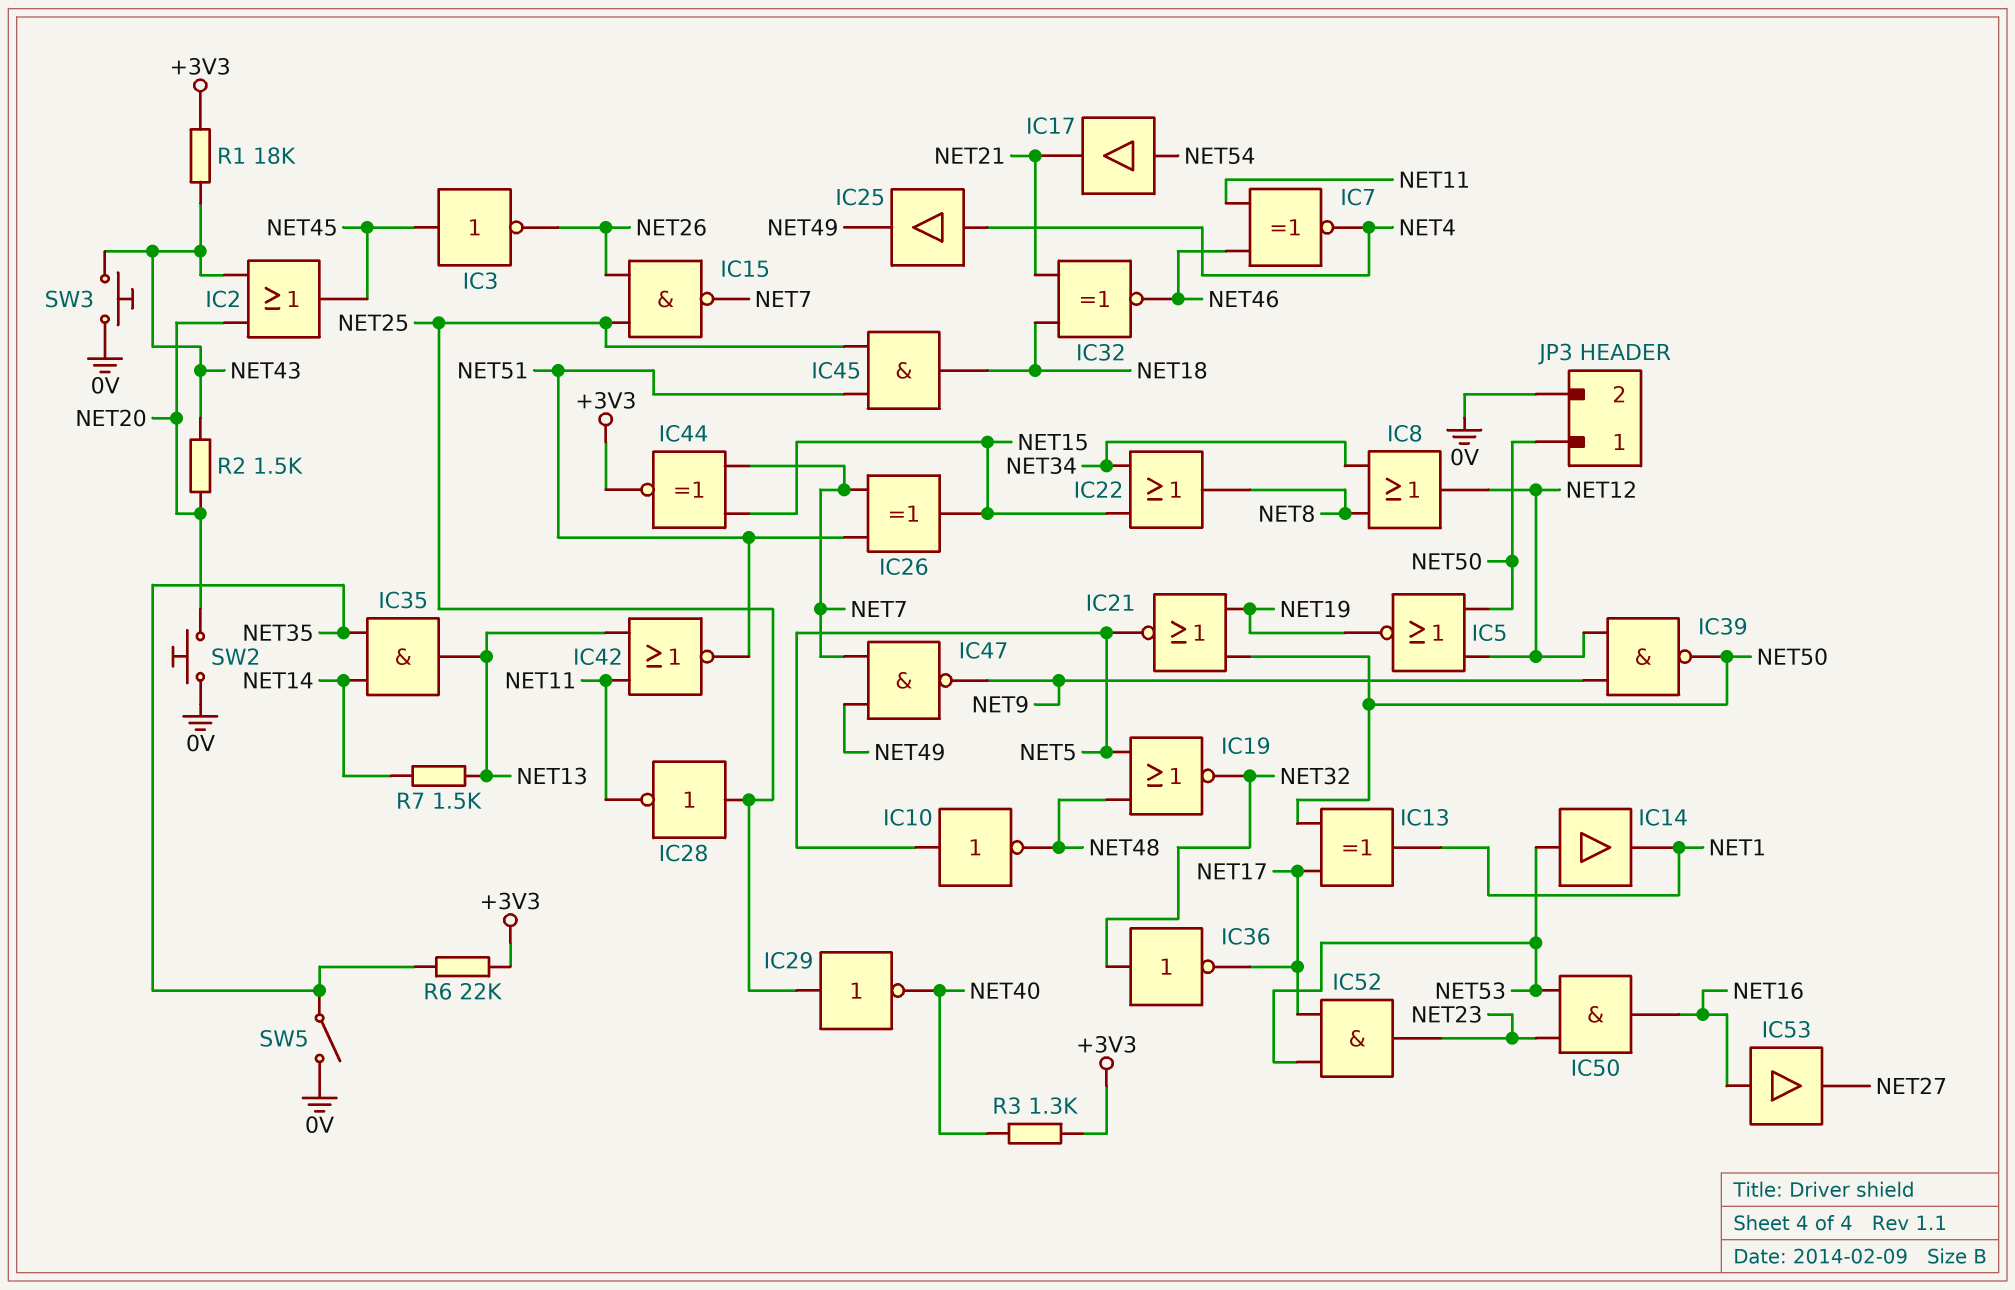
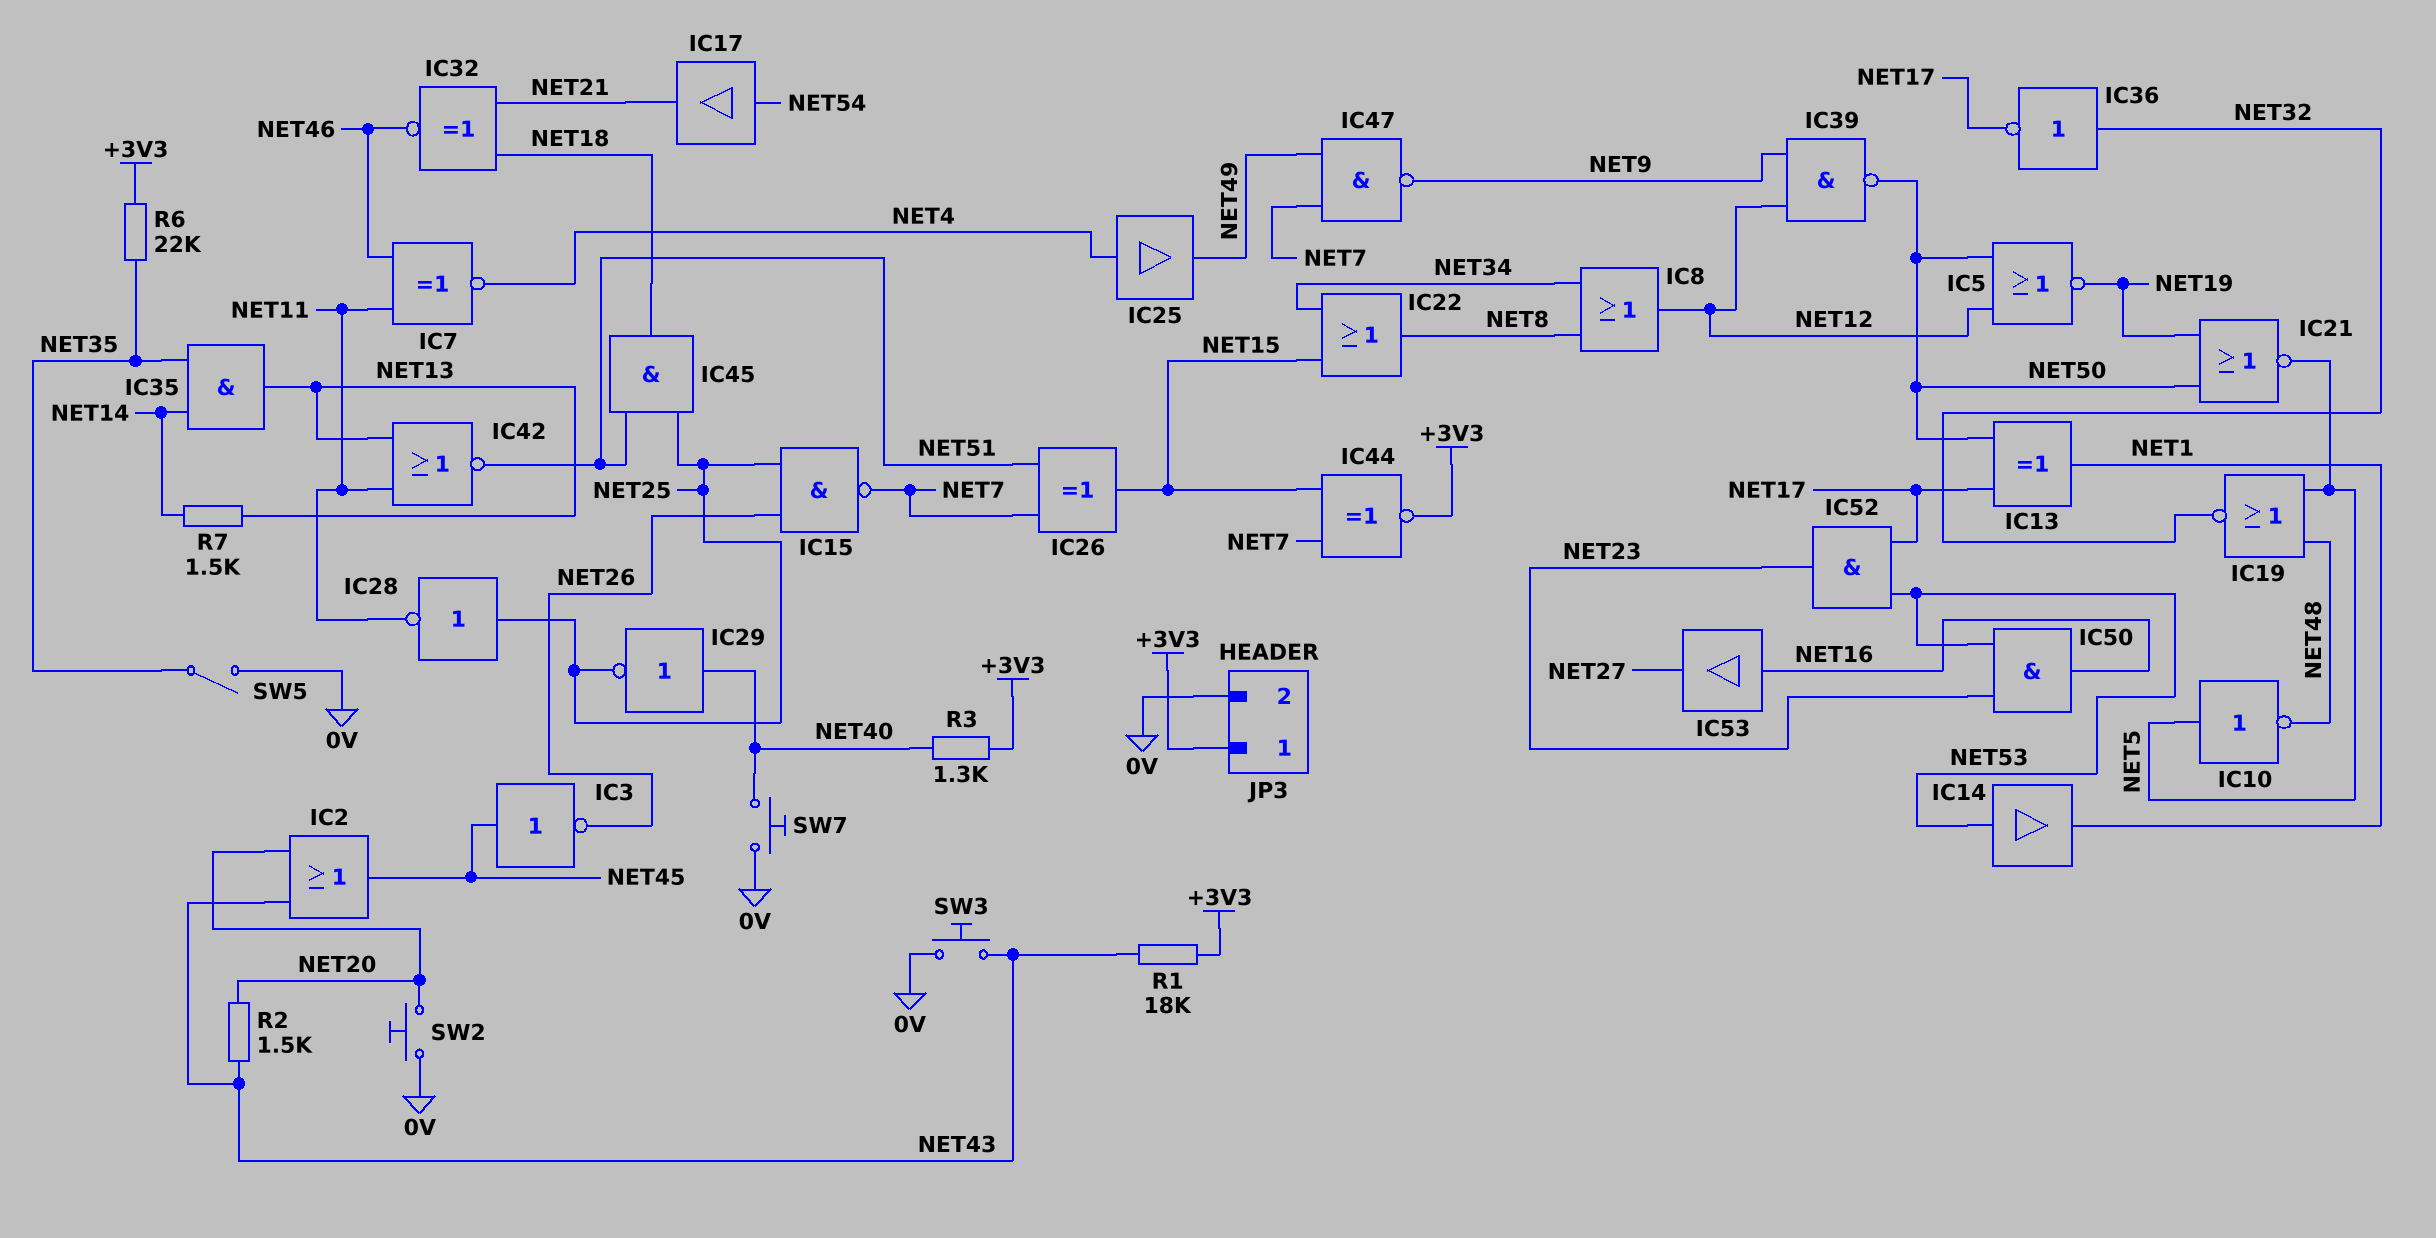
IC29: NOT (in NET25, out NET40) -> NOT (in NET40, out NET25)
JP3 pin 1: NET50 -> +3V3
SW7: none -> button (0V, NET40)

